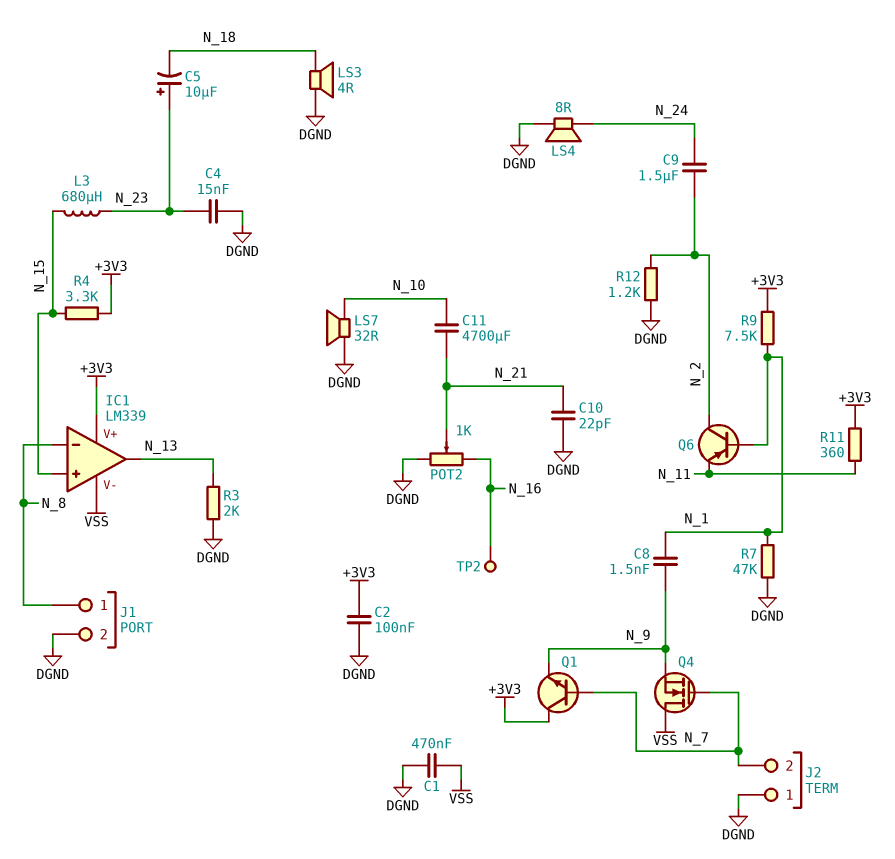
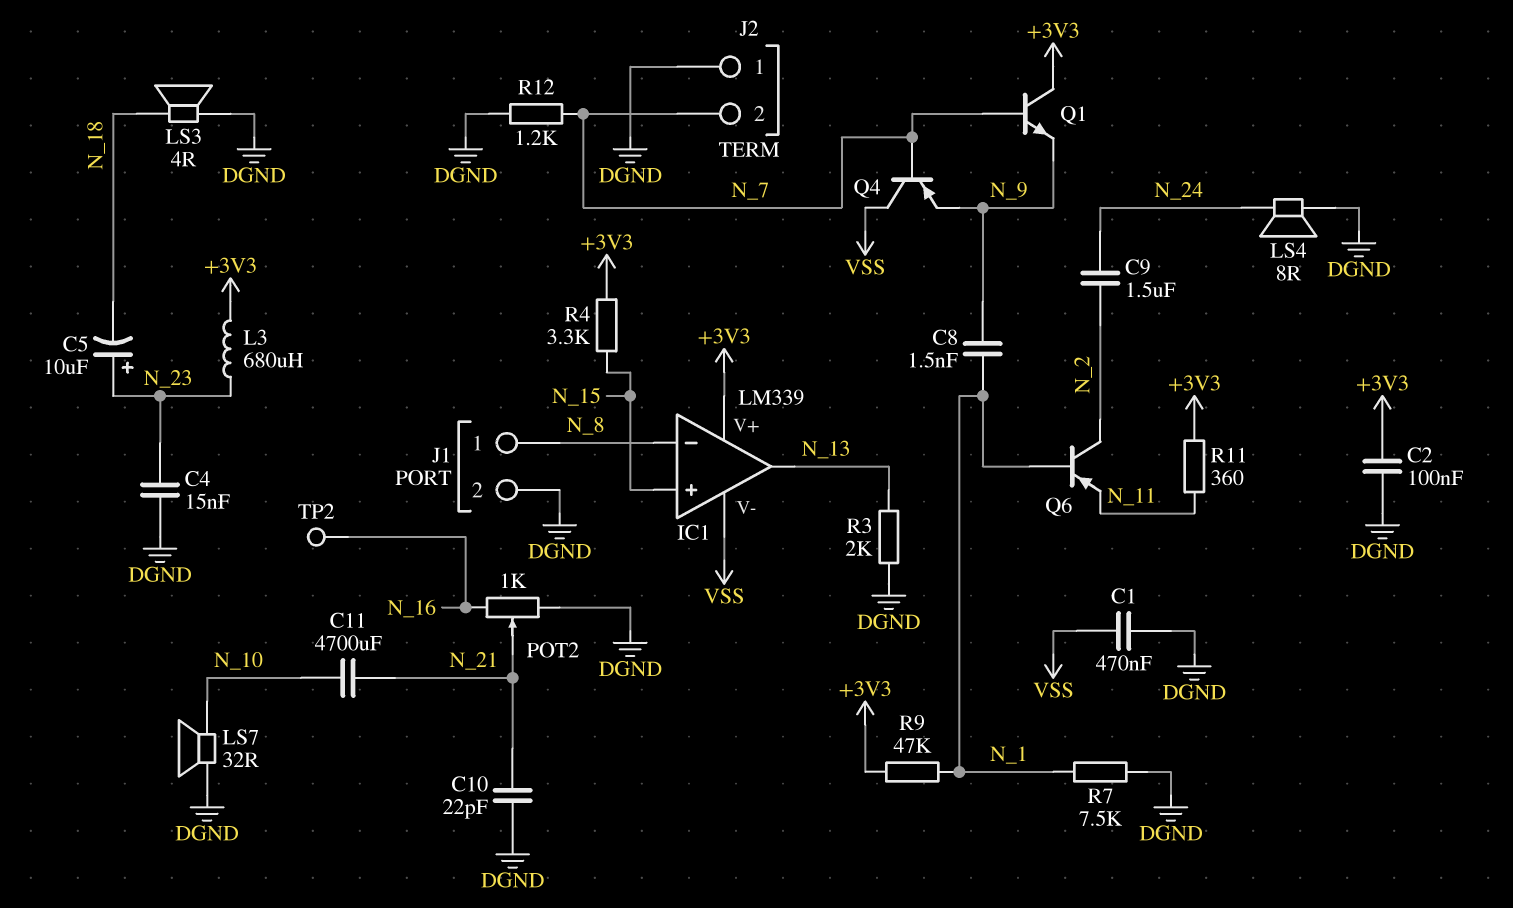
L3: 680uH (N_15, N_23) -> 680uH (+3V3, N_23)
Q4: NMOS (G N_7, D VSS, S N_9) -> PNP (B N_7, C VSS, E N_9)
R7: 47k (DGND, N_1) -> 7.5k (DGND, N_1)
R9: 7.5k (+3V3, N_1) -> 47k (+3V3, N_1)
R12: 1.2k (DGND, N_2) -> 1.2k (DGND, N_7)

